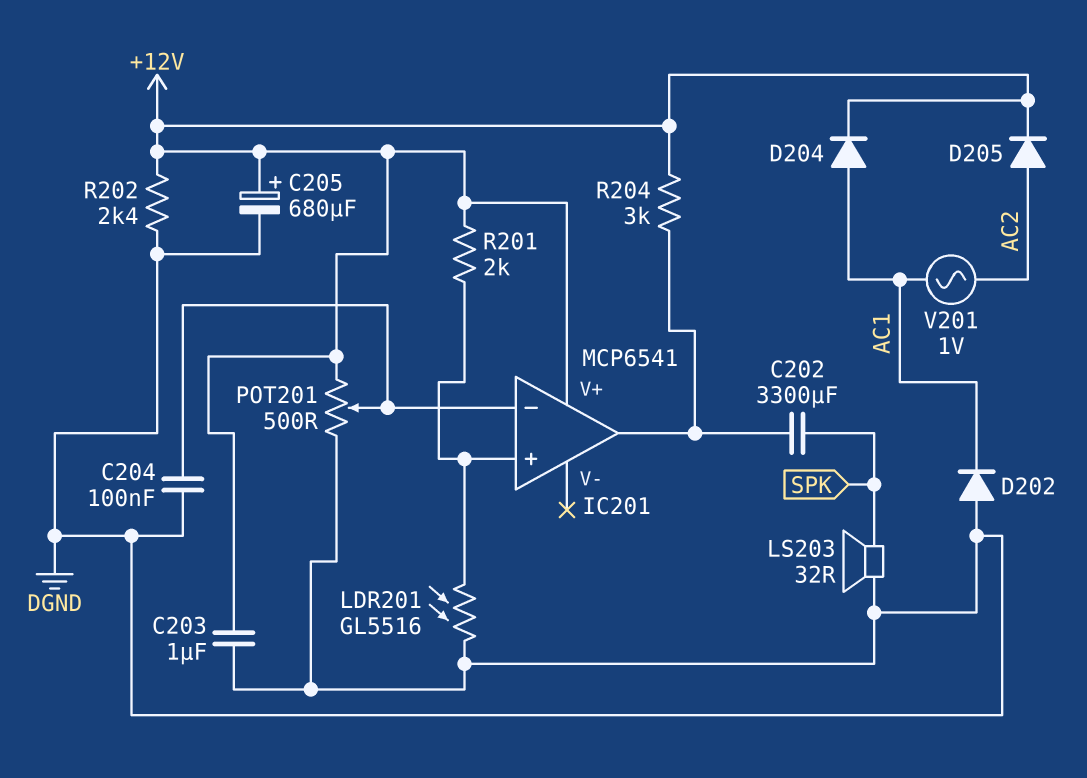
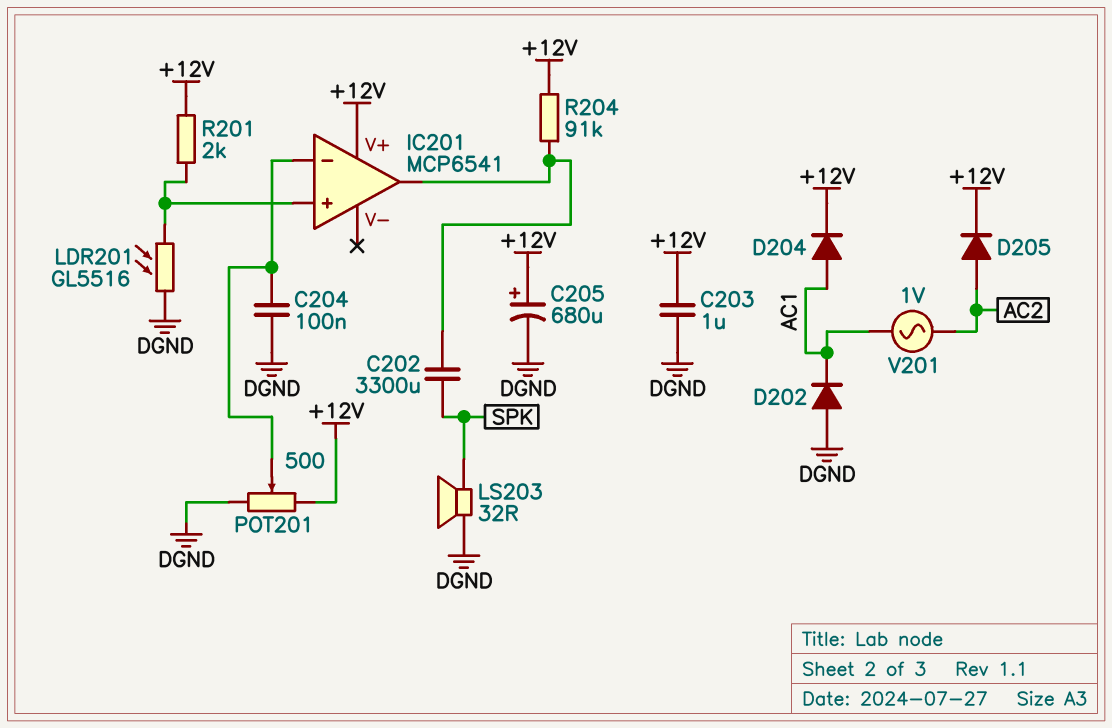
R202: 2.4k (+12V, DGND) -> none
R204: 3k (+12V, IC201/out) -> 91k (+12V, IC201/out)

